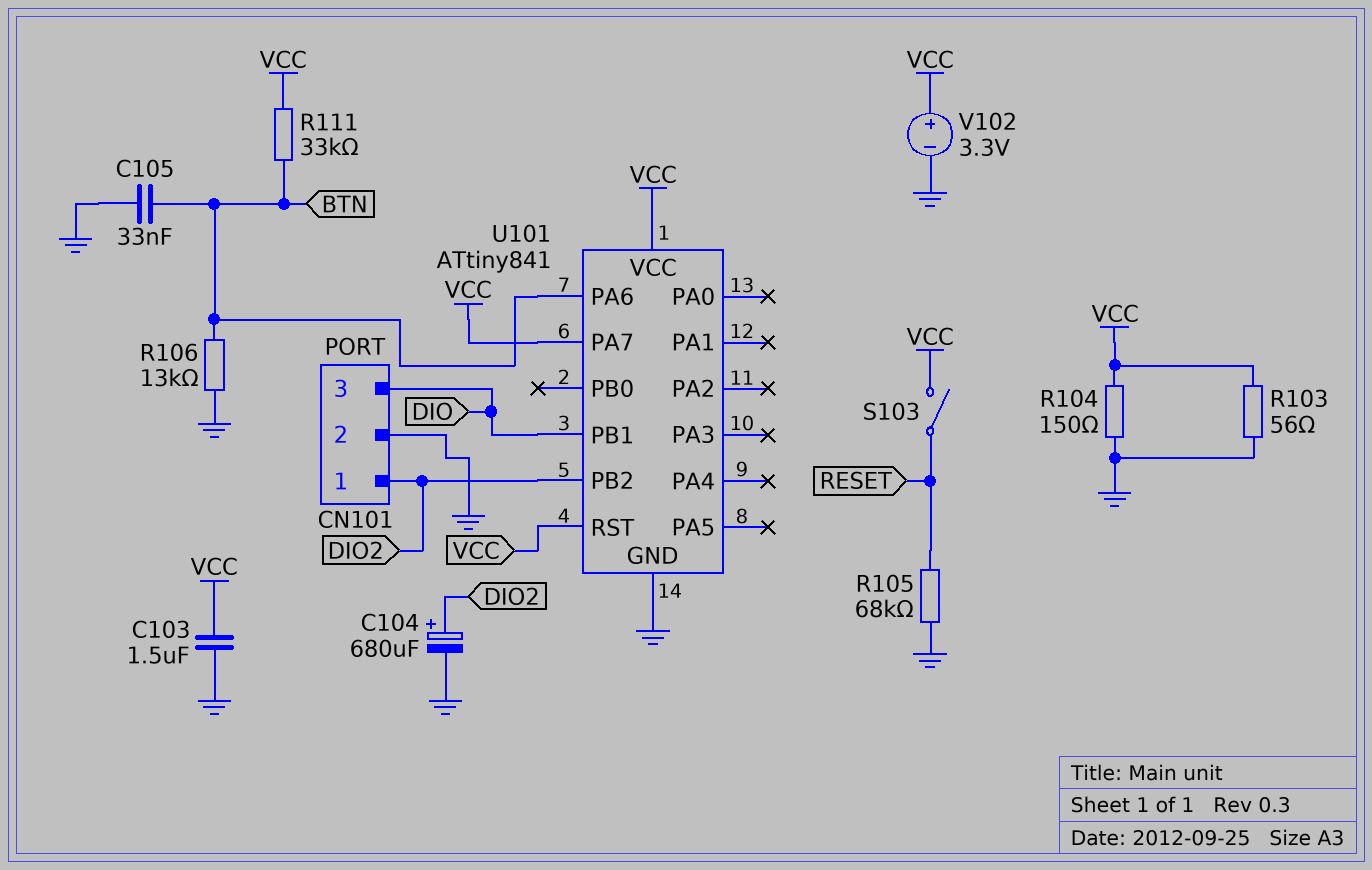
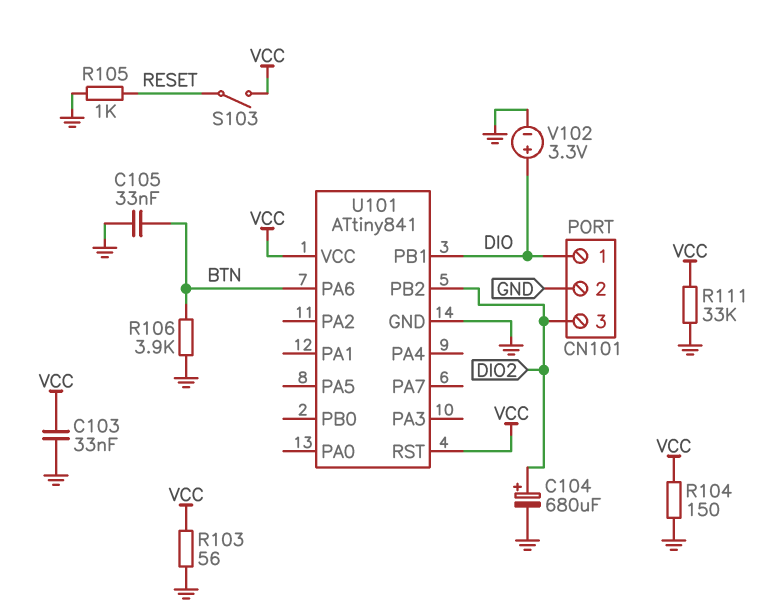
C103: 1.5uF (GND, VCC) -> 33nF (GND, VCC)
CN101 pin 1: DIO2 -> DIO
CN101 pin 3: DIO -> DIO2
R105: 68k (GND, RESET) -> 1k (GND, RESET)
R106: 13k (BTN, GND) -> 3.9k (BTN, GND)
R111: 33k (BTN, VCC) -> 33k (GND, VCC)
U101 pin PA7: VCC -> none
V102: 3.3V (plus VCC, minus GND) -> 3.3V (plus DIO, minus GND)

